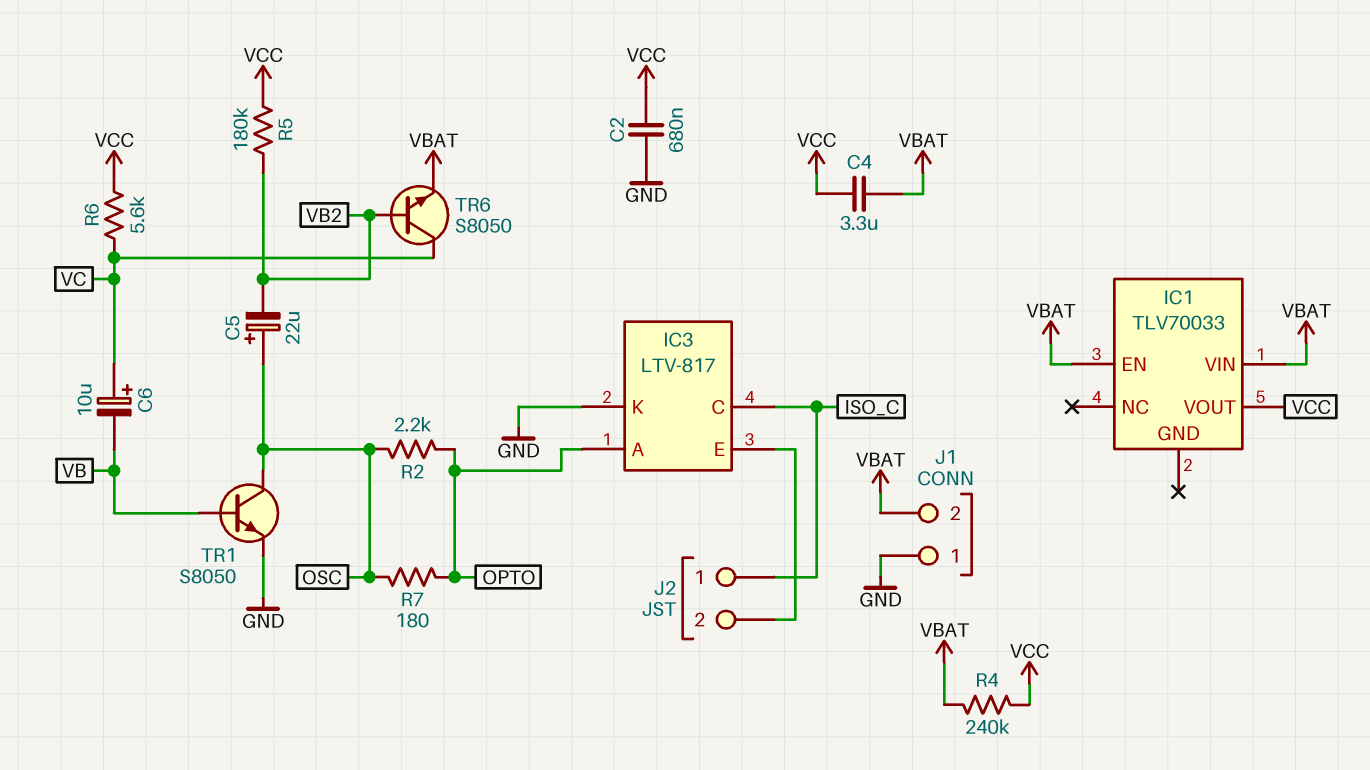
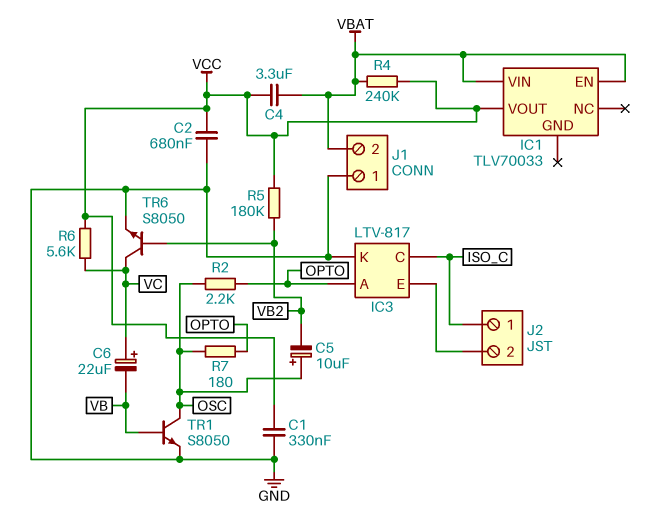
C1: none -> 330nF (GND, VCC)
C5: 22uF (plus OSC, minus VB2) -> 10uF (plus OSC, minus VB2)
C6: 10uF (plus VC, minus VB) -> 22uF (plus VC, minus VB)
TR6: NPN S8050 (B VB2, C VC, E VBAT) -> NPN S8050 (B VB2, C VC, E GND)

